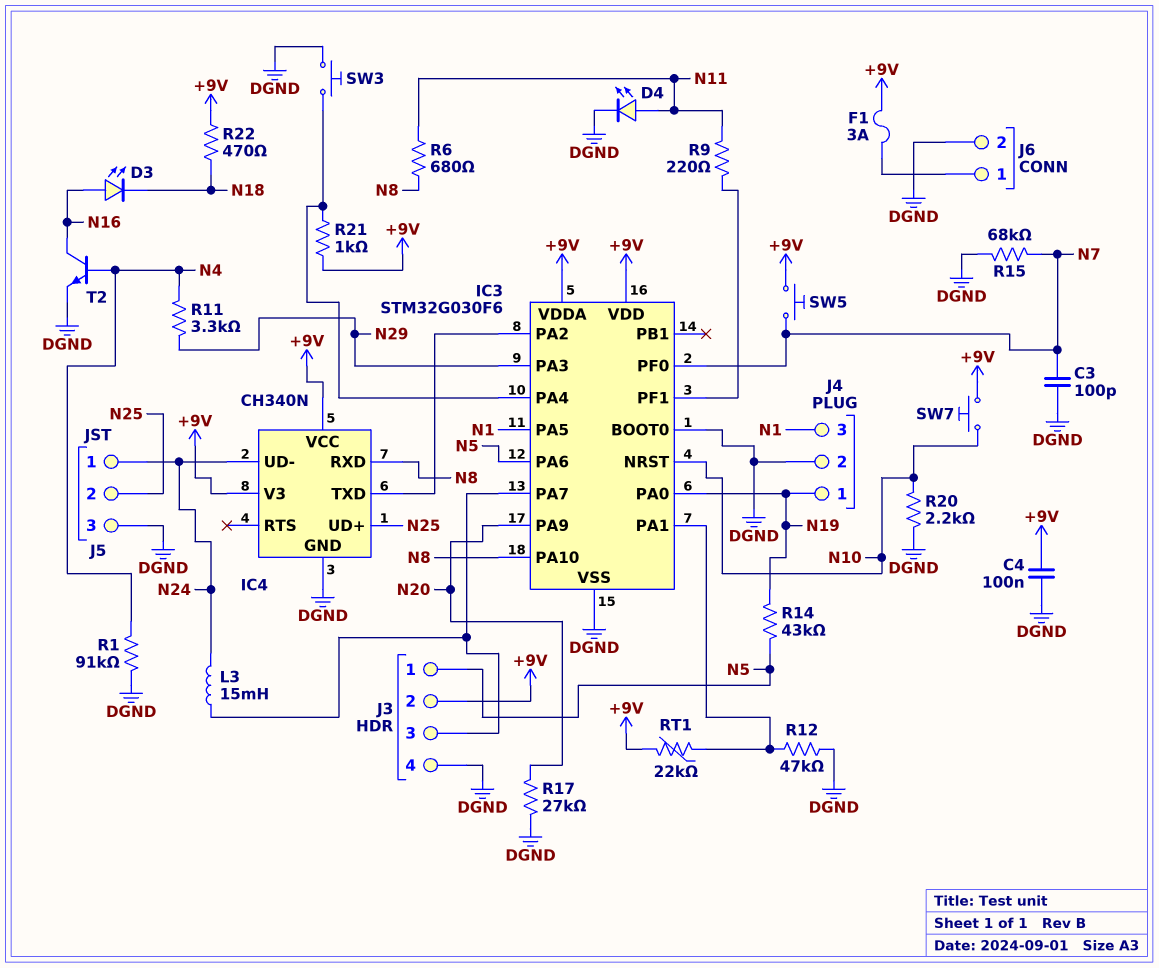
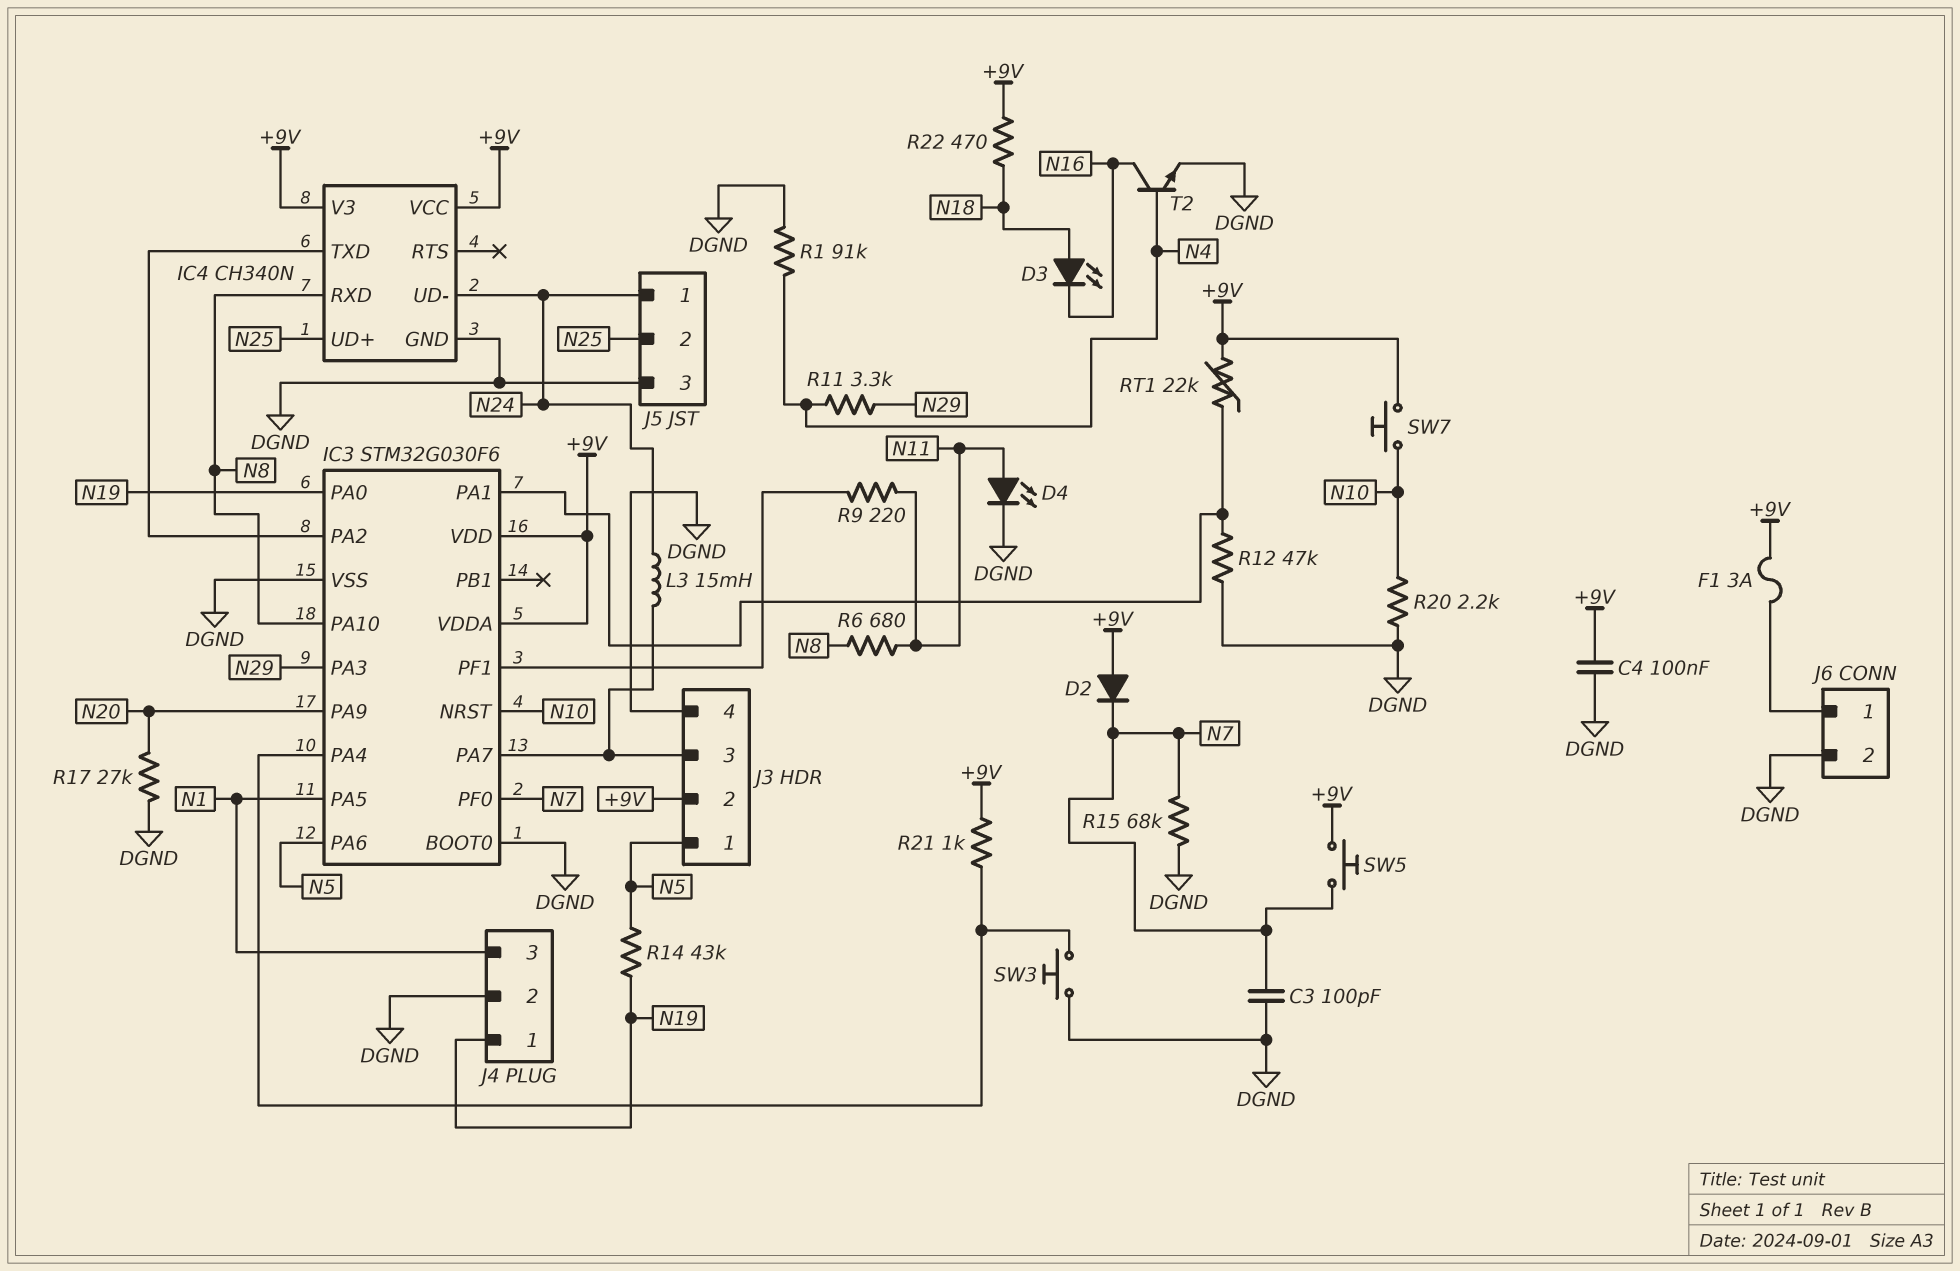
D2: none -> diode (A +9V, K N7)
D3: LED (A N16, K N18) -> LED (A N18, K N16)

